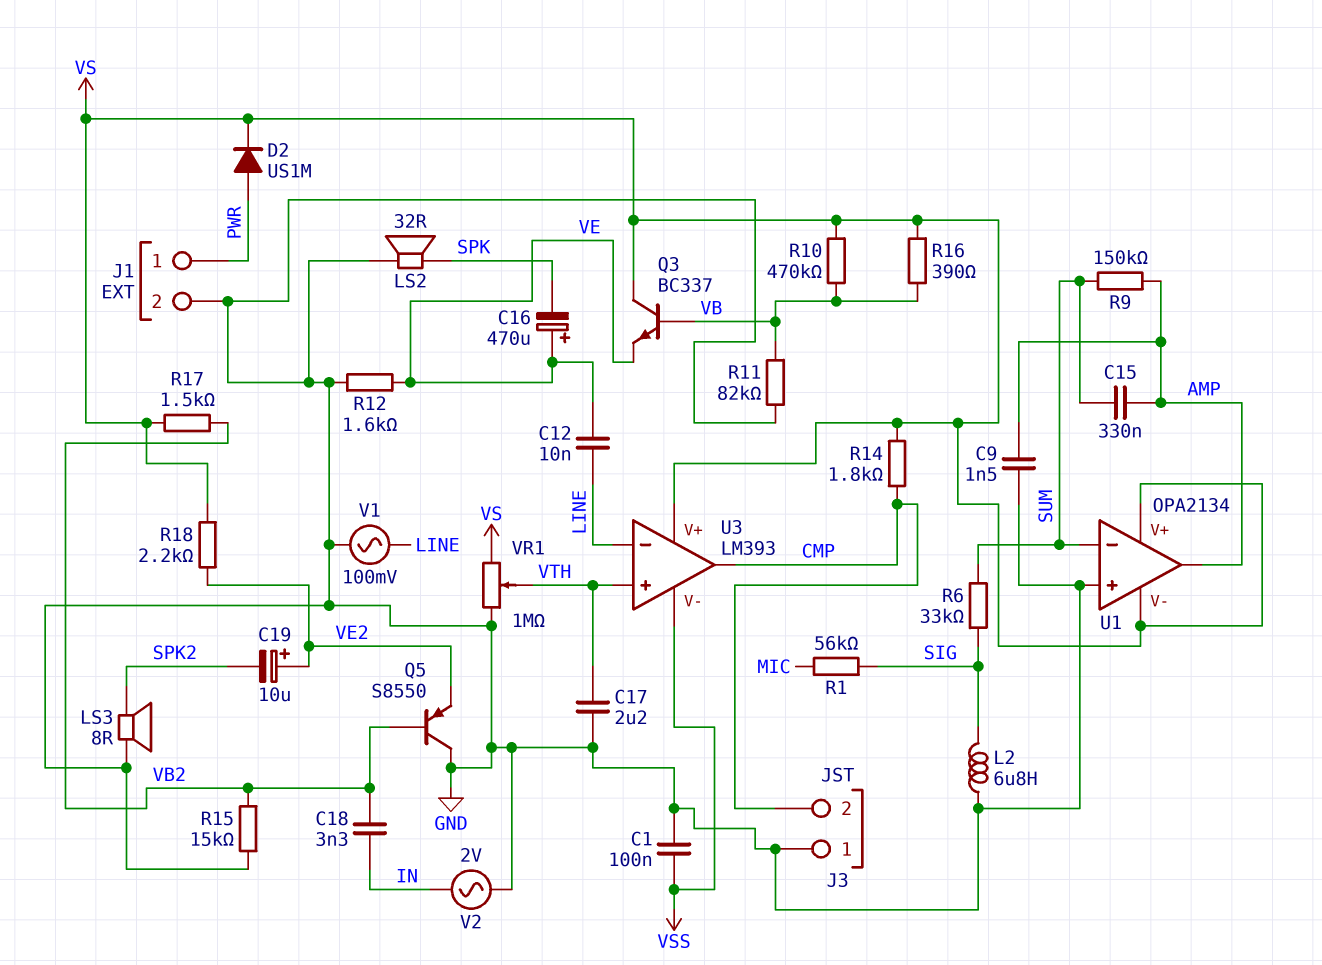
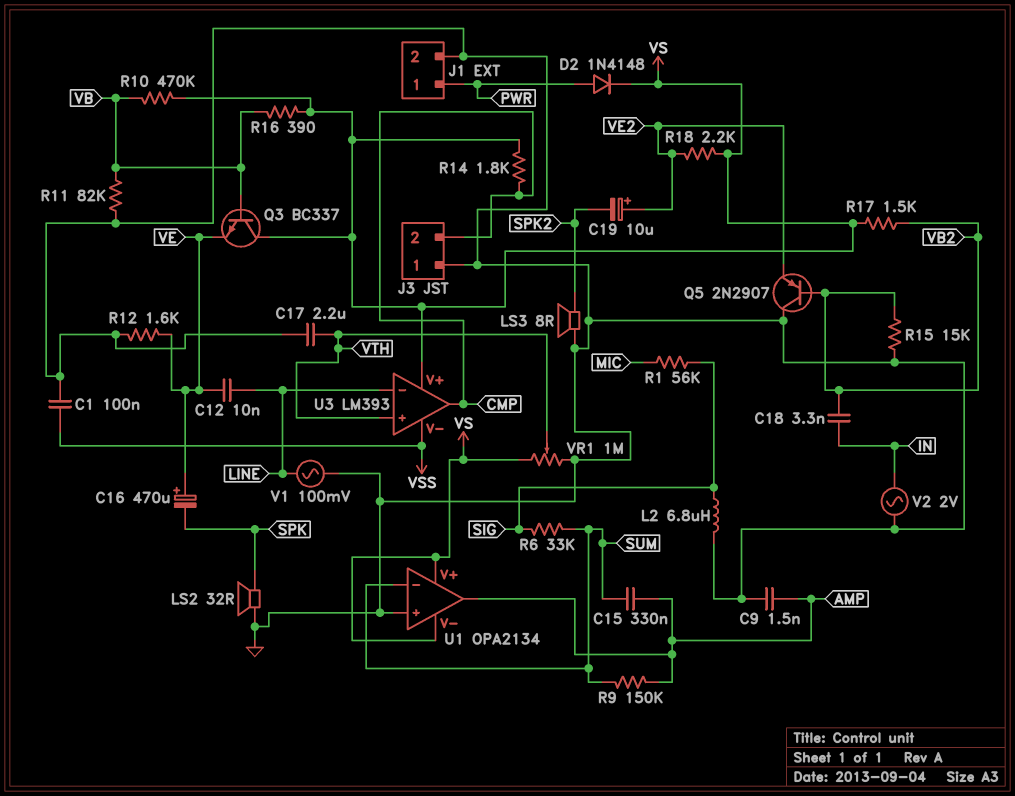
D2: diode US1M (A PWR, K VS) -> diode 1N4148 (A PWR, K VS)
Q5: PNP S8550 (B VB2, C GND, E VE2) -> PNP 2N2907 (B VB2, C GND, E VE2)

